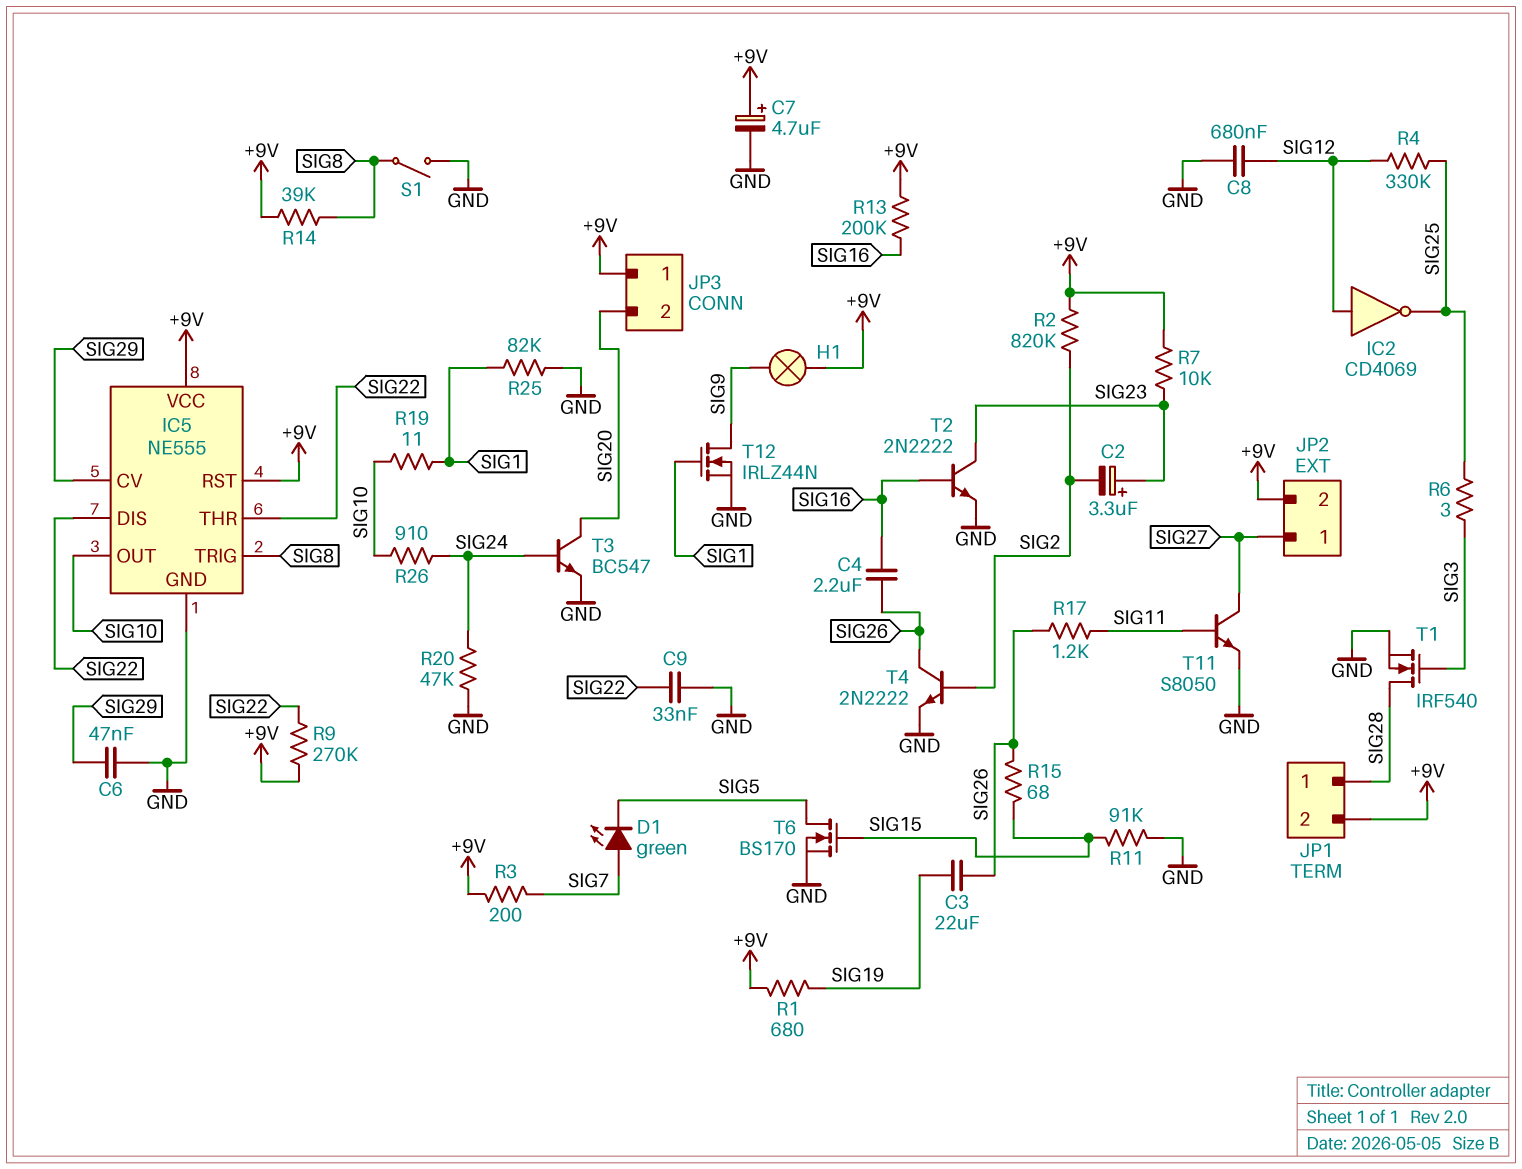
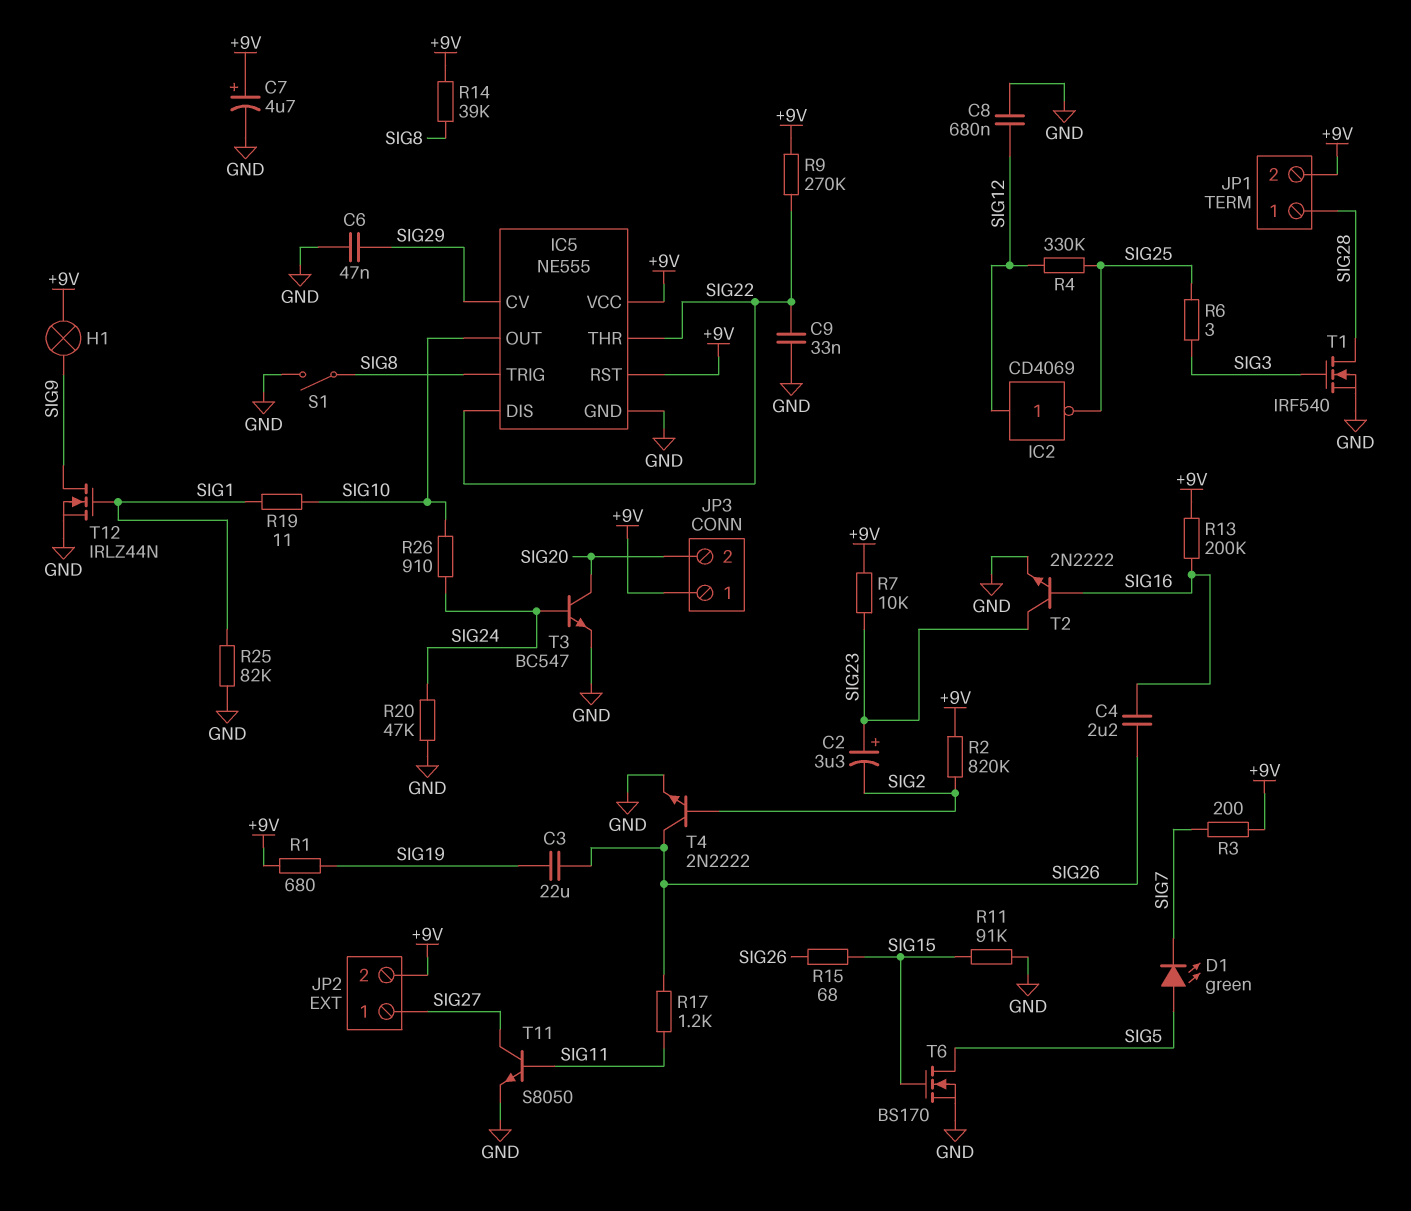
D1: LED green (A SIG7, K SIG5) -> LED green (A SIG5, K SIG7)

